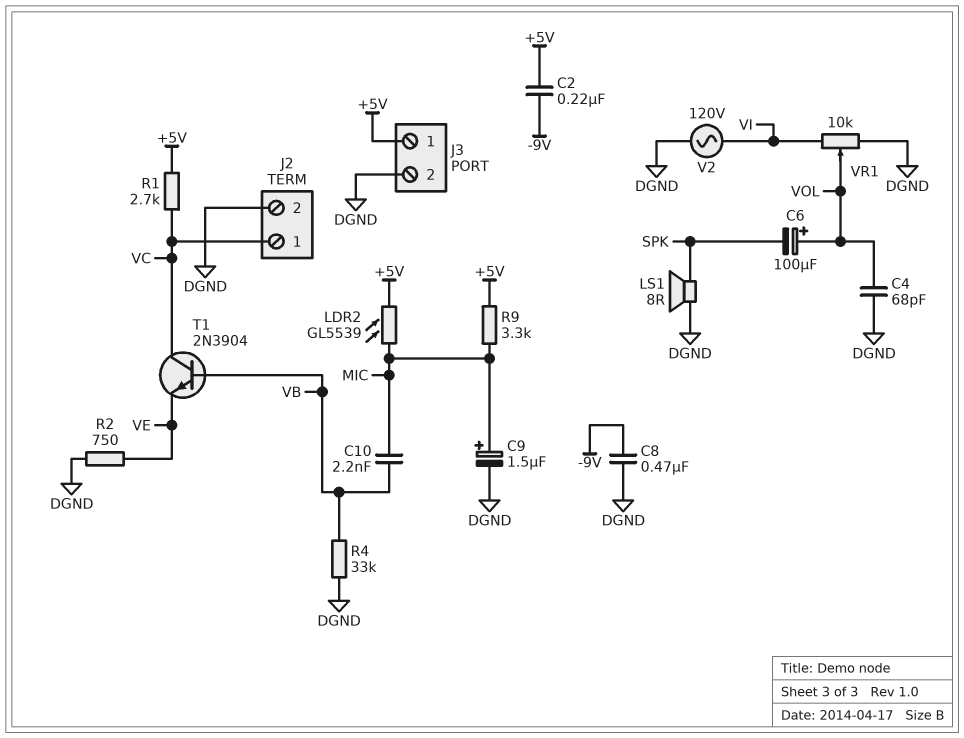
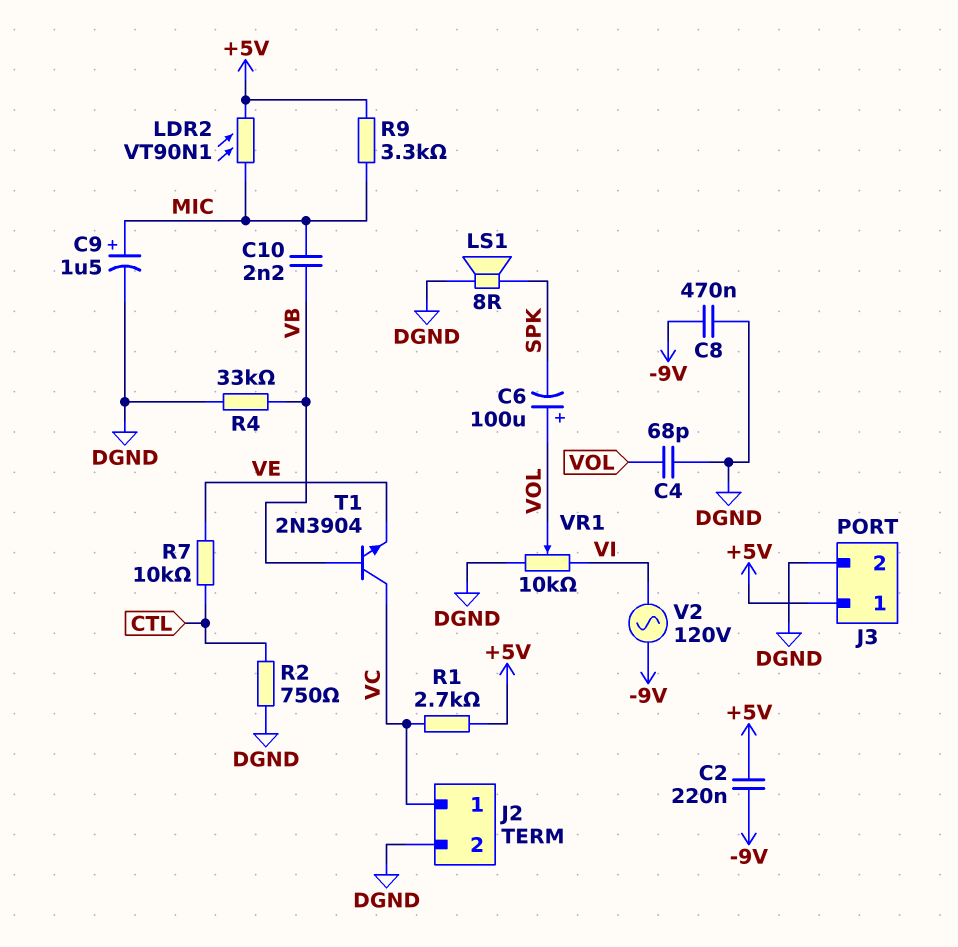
LDR2: GL5539 (+5V, MIC) -> VT90N1 (+5V, MIC)
R2: 750 (DGND, VE) -> 750 (CTL, DGND)
R7: none -> 10k (CTL, VE)
V2: AC 120V (DGND, VI) -> AC 120V (-9V, VI)

